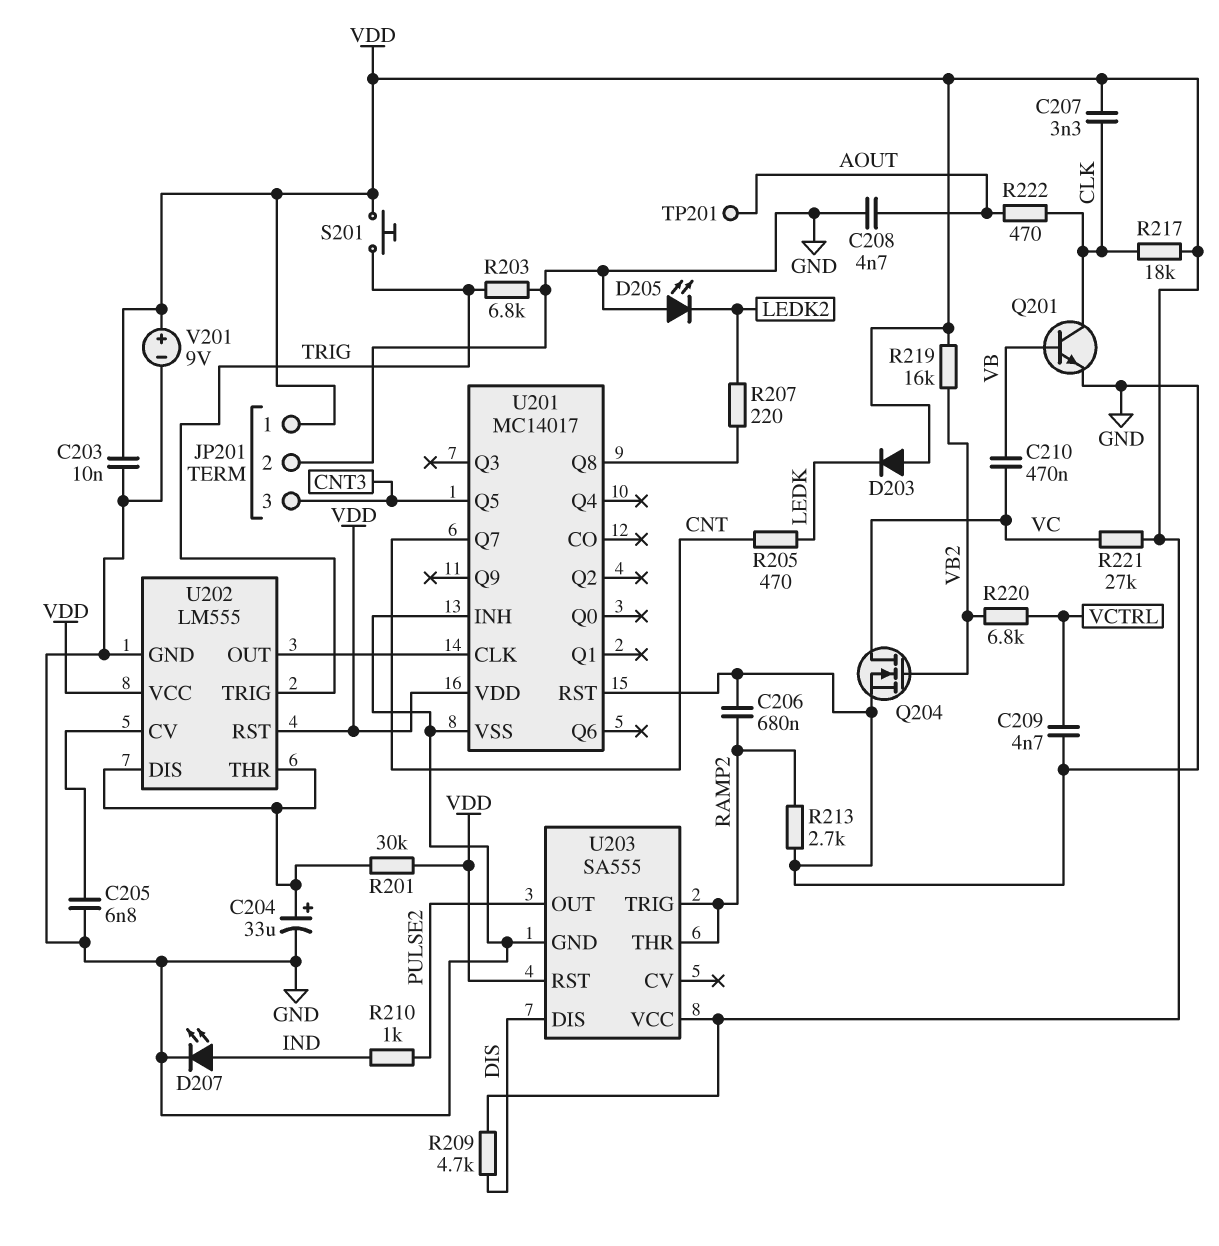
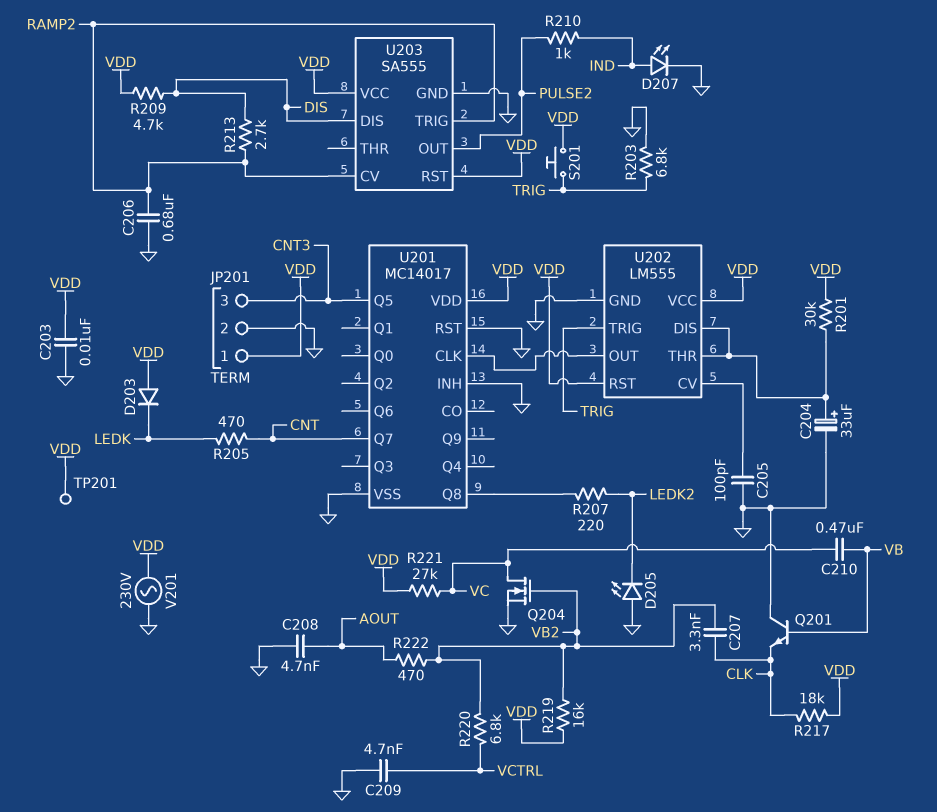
C205: 6.8nF (GND, U202/CV) -> 100pF (GND, U202/CV)
C207: 3.3nF (CLK, VDD) -> 3.3nF (CLK, VB2)
Q201: NPN (B VB, C CLK, E GND) -> NPN (B VB, C GND, E CLK)
R213: 2.7k (GND, RAMP2) -> 2.7k (DIS, RAMP2)
R222: 470 (AOUT, CLK) -> 470 (AOUT, VB2)
TP201: test point (AOUT) -> test point (VDD)
U203 pin CV: none -> RAMP2
U203 pin THR: RAMP2 -> none
V201: 9V (plus VDD, minus GND) -> AC 230V (GND, VDD)

